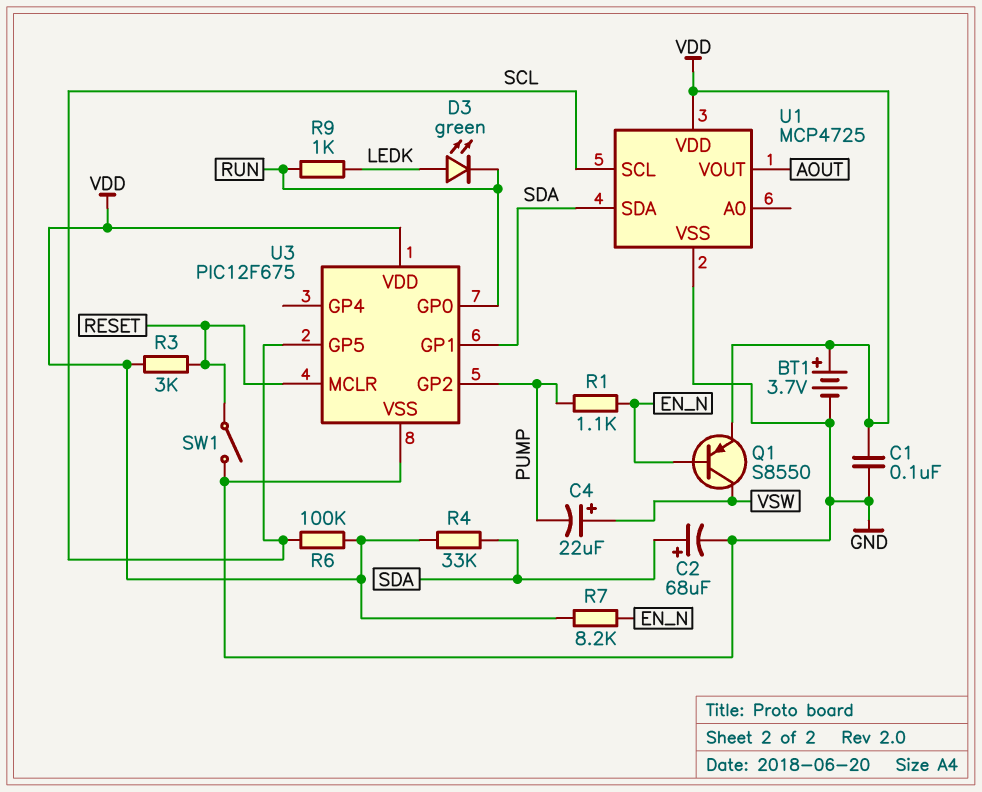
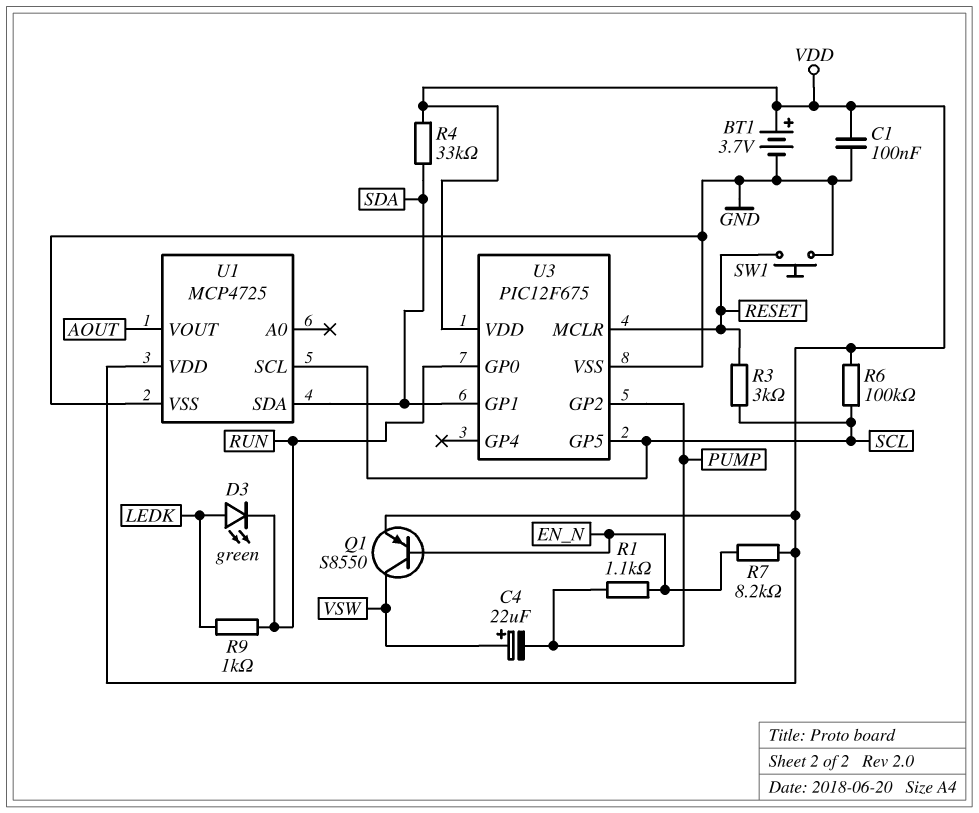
C2: 68uF (plus SDA, minus GND) -> none
R3: 3k (RESET, VDD) -> 3k (RESET, SCL)
SW1: switch (GND, RESET) -> button (GND, RESET)

